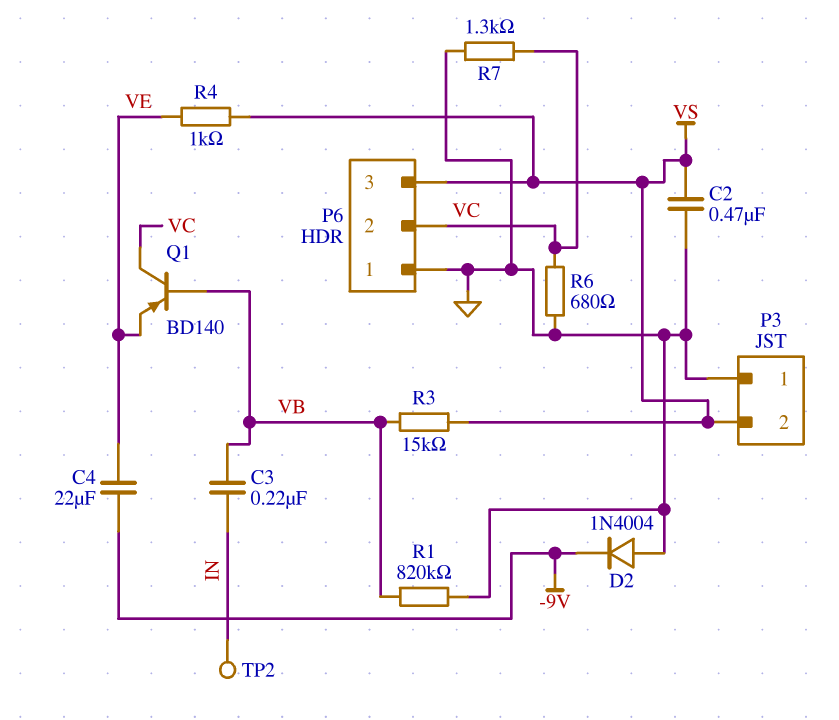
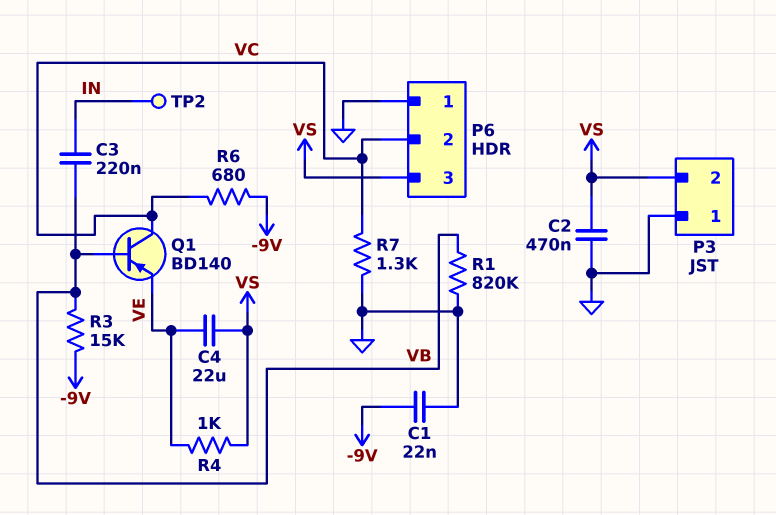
C1: none -> 22nF (-9V, GND)
C4: 22uF (-9V, VE) -> 22uF (VE, VS)
D2: diode 1N4004 (A GND, K -9V) -> none
R3: 15k (VB, VS) -> 15k (-9V, VB)
R6: 680 (GND, VC) -> 680 (-9V, VC)

